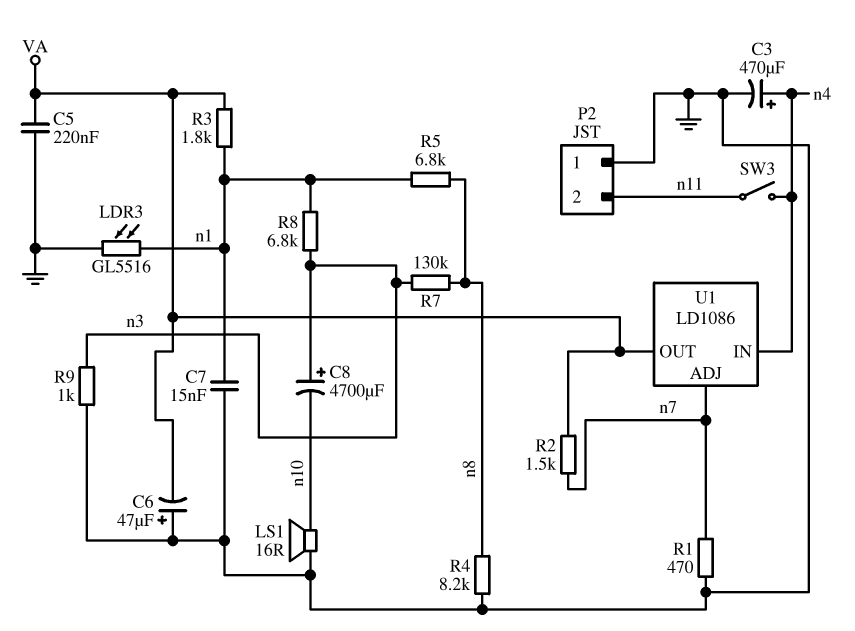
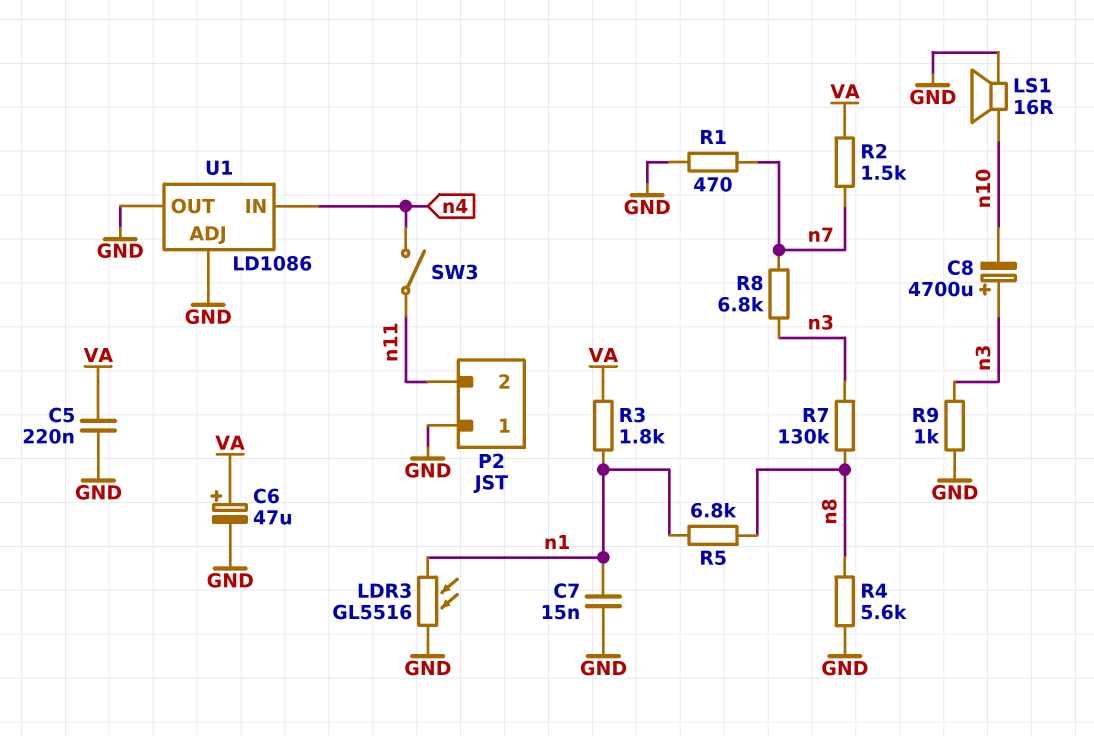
C3: 470uF (plus n4, minus GND) -> none
C6: 47uF (plus GND, minus VA) -> 47uF (plus VA, minus GND)
R4: 8.2k (GND, n8) -> 5.6k (GND, n8)
R8: 6.8k (n1, n3) -> 6.8k (n3, n7)
U1 pin ADJ: n7 -> GND
U1 pin OUT: VA -> GND

